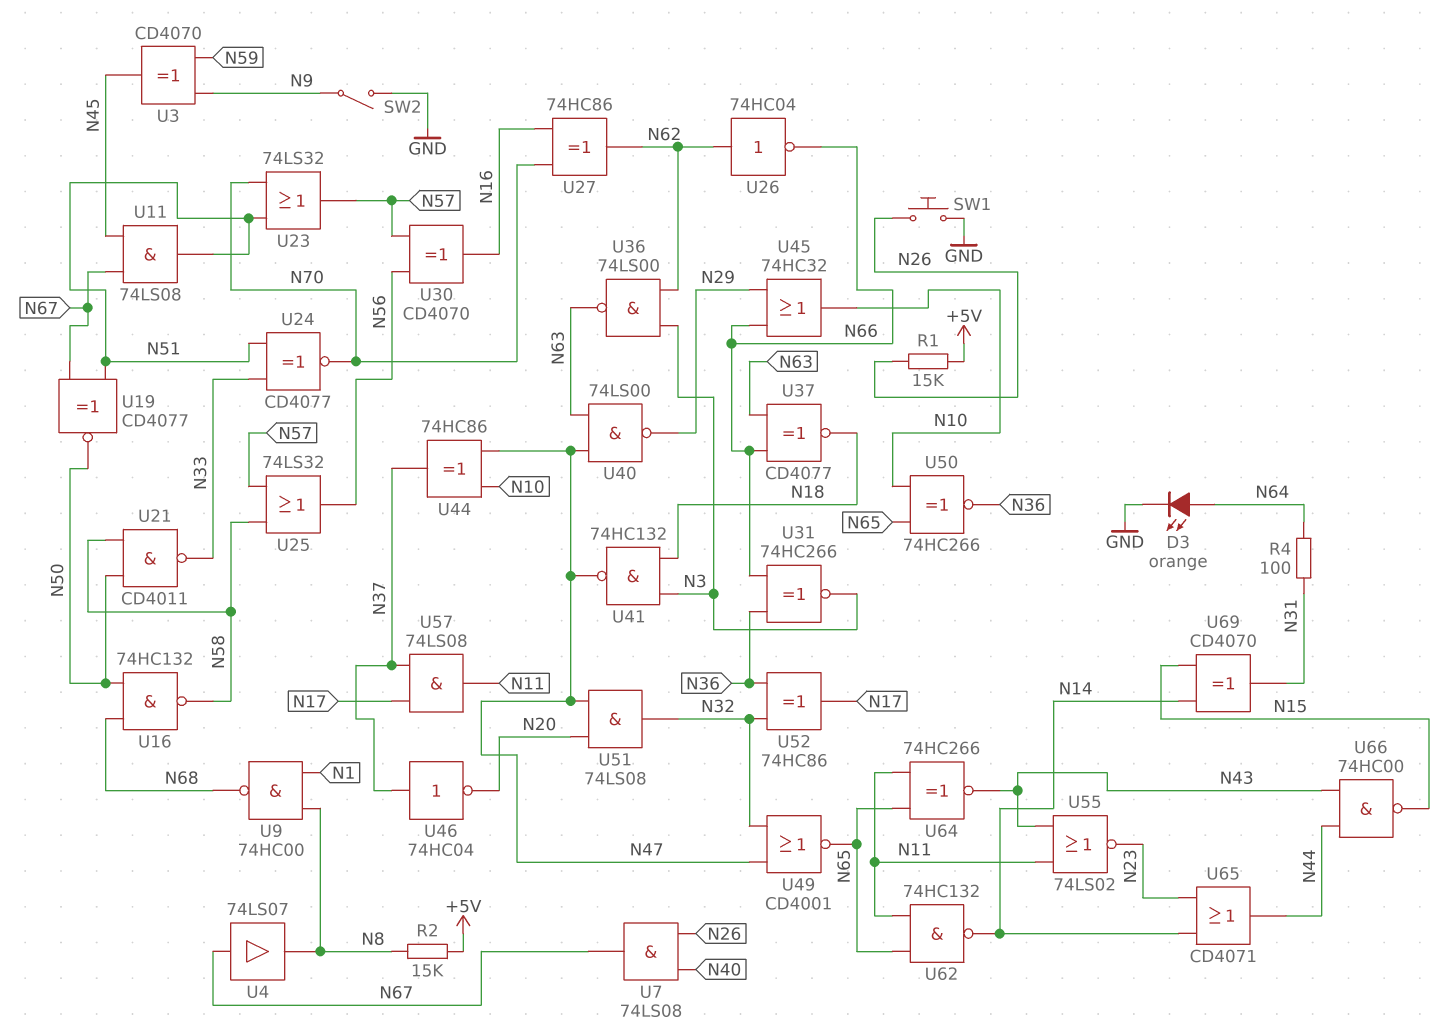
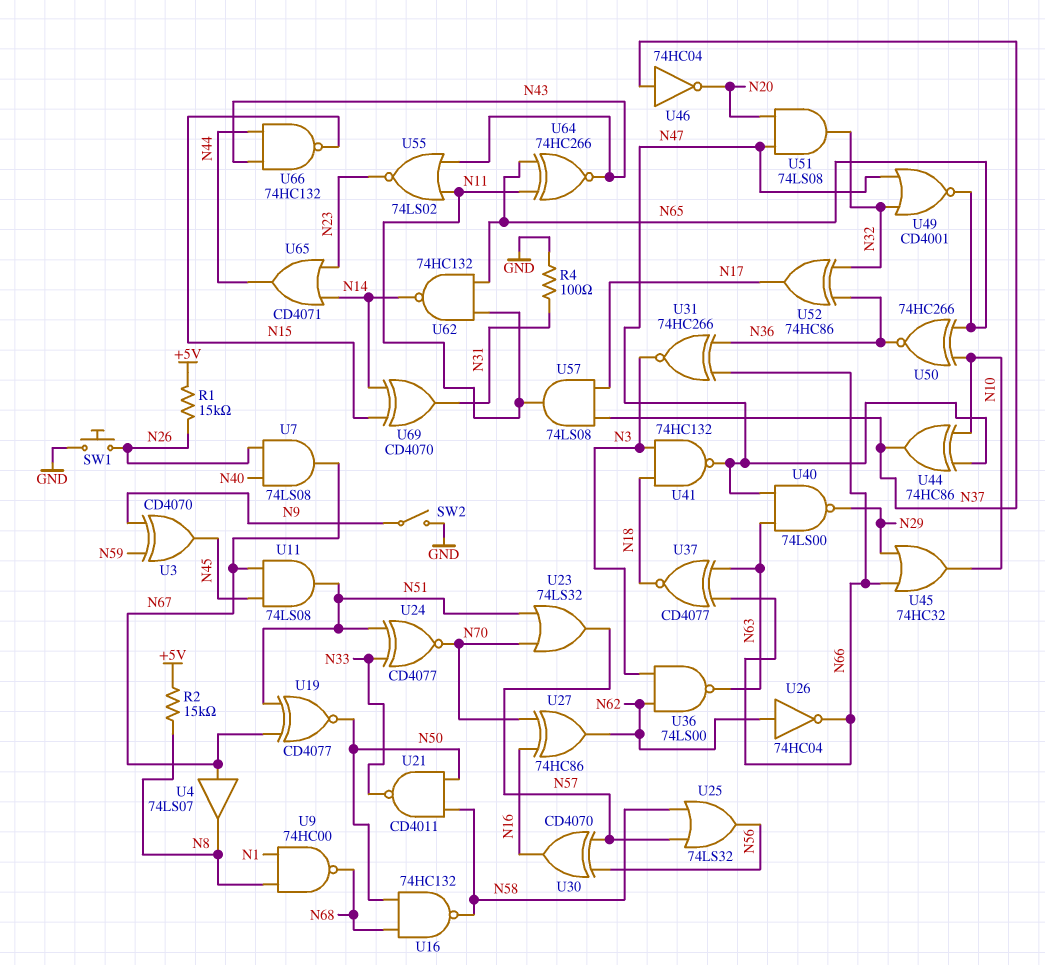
D3: LED orange (A N64, K GND) -> none
R4: 100 (N31, N64) -> 100 (GND, N31)
U66: NAND 74HC00 (in N43, in N44, out N15) -> NAND 74HC132 (in N43, in N44, out N15)

